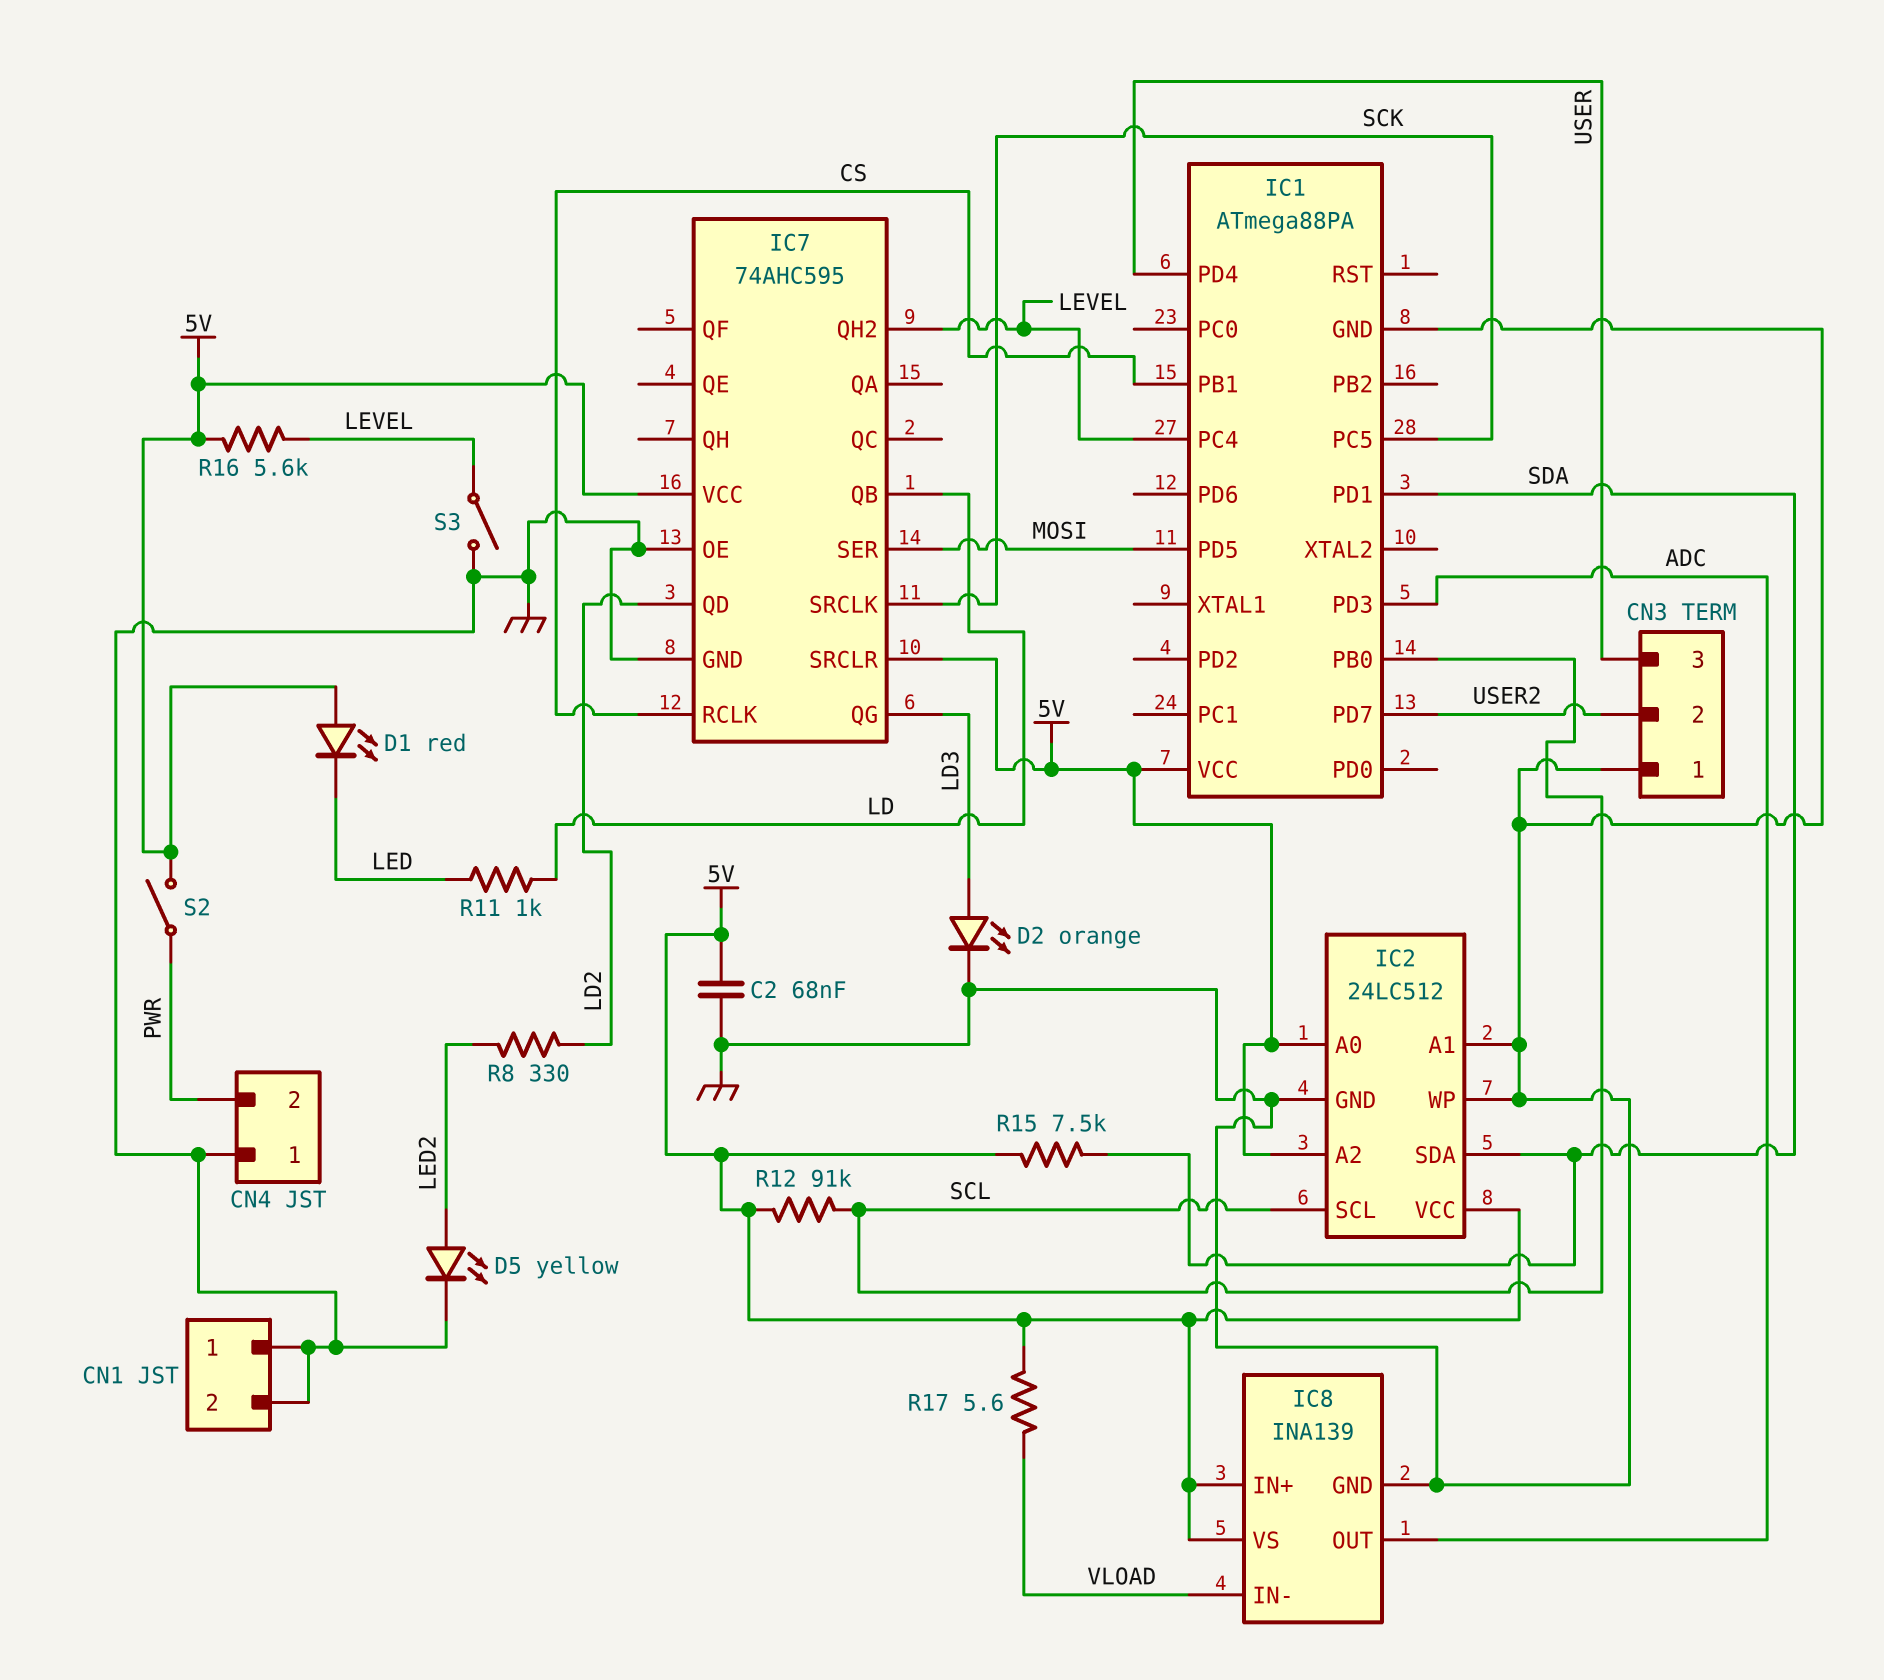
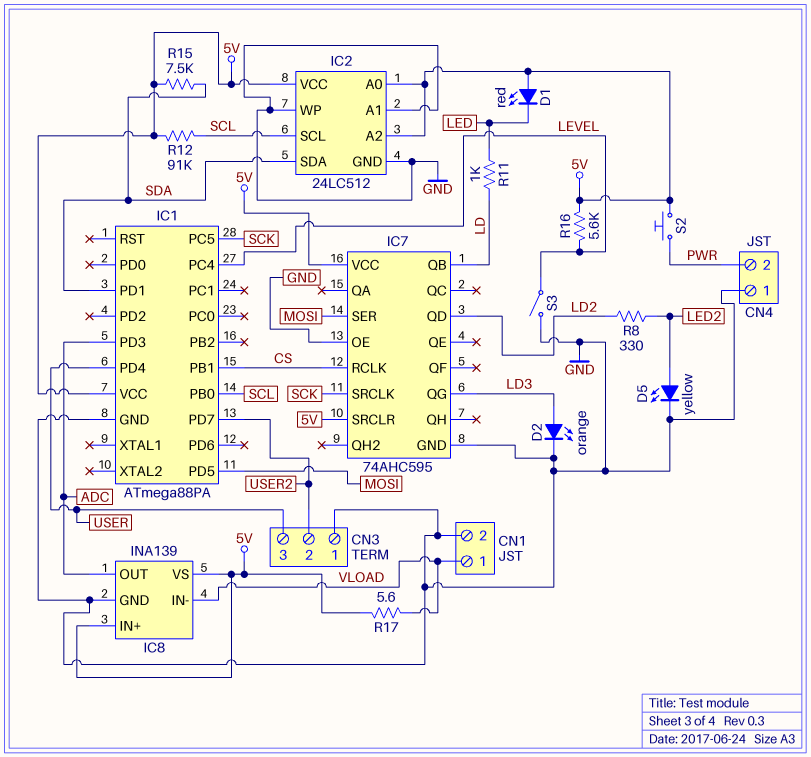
C2: 68nF (5V, GND) -> none
CN1 pin 1: GND -> VLOAD
IC7 pin QH2: LEVEL -> none
S2: switch (5V, PWR) -> button (5V, PWR)

